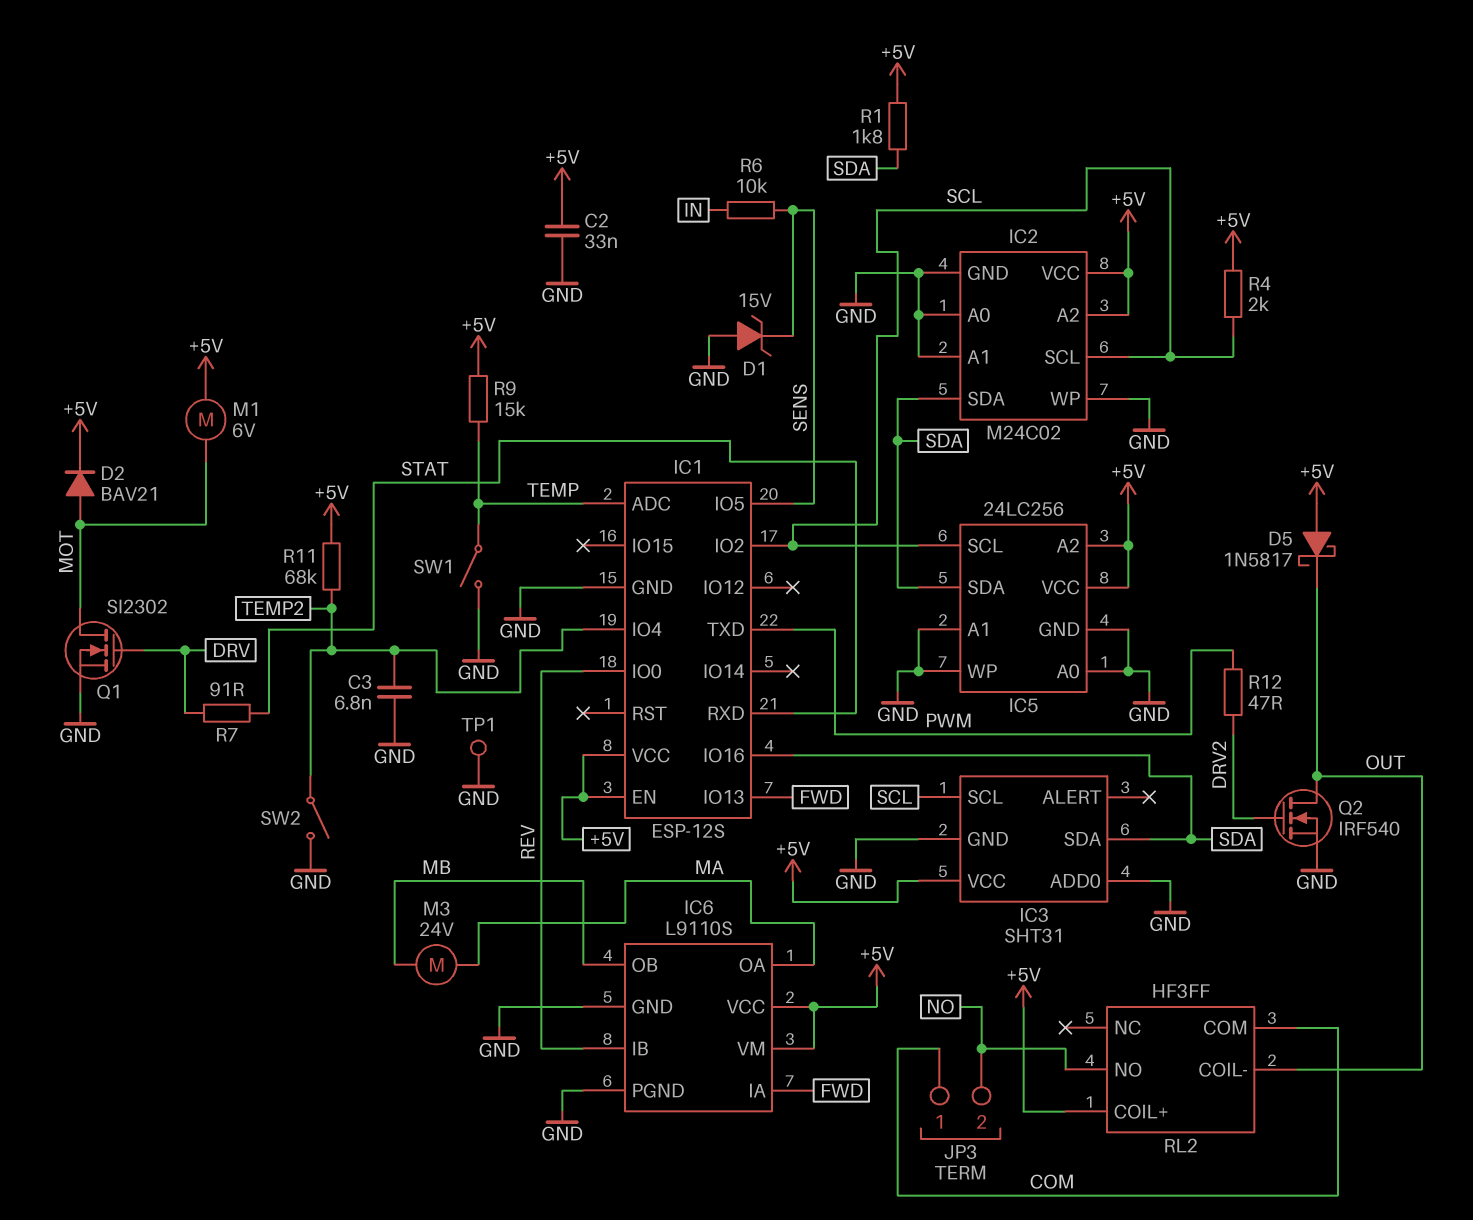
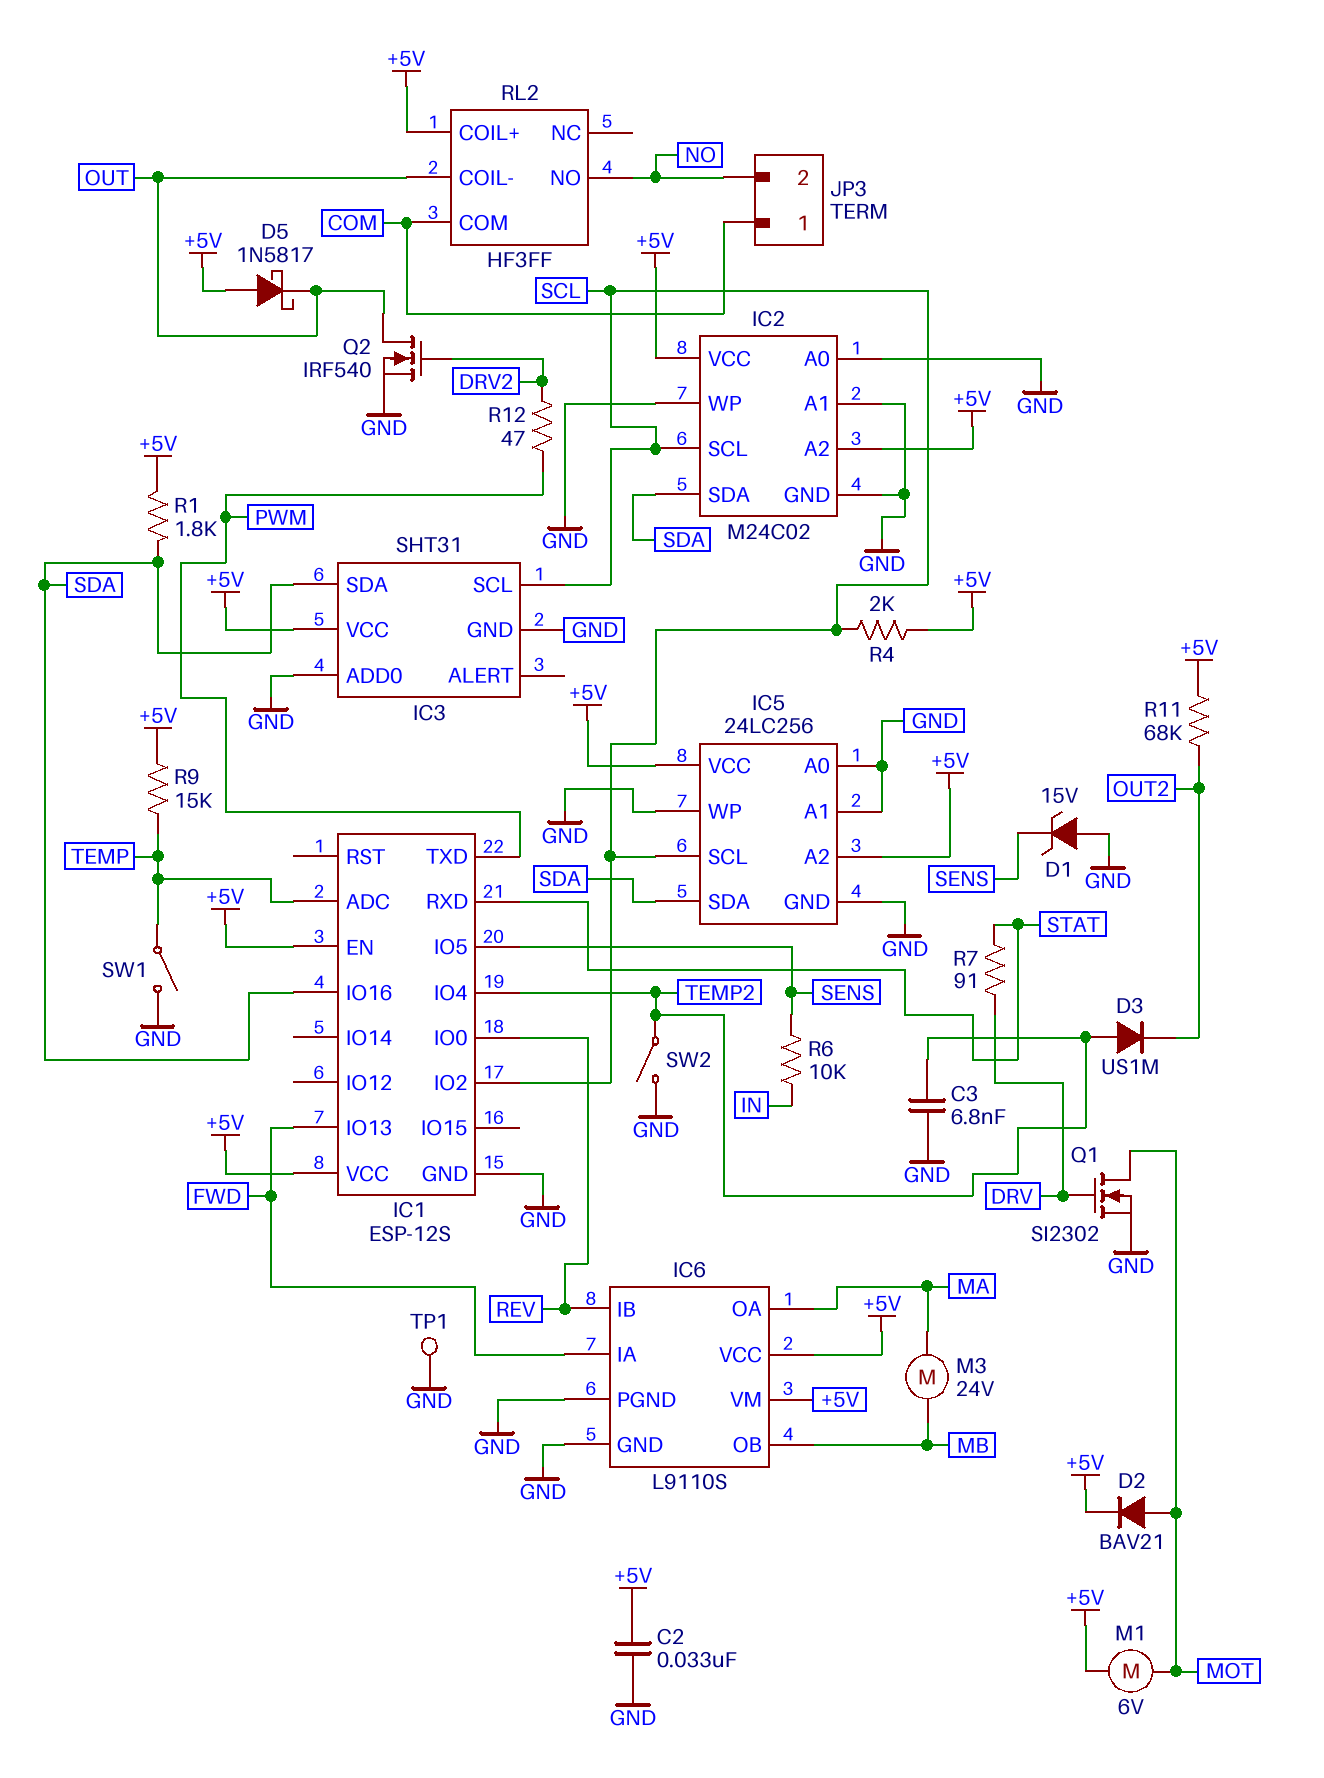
D3: none -> diode US1M (A TEMP2, K OUT2)
R11: 68k (+5V, TEMP2) -> 68k (+5V, OUT2)

